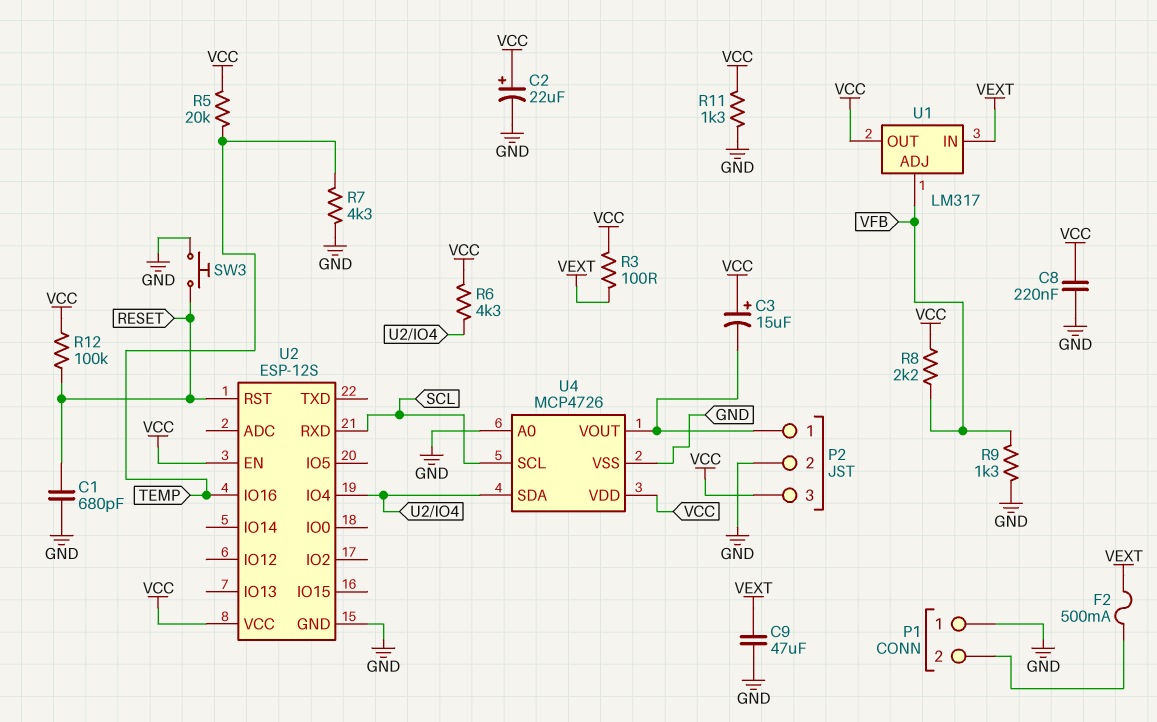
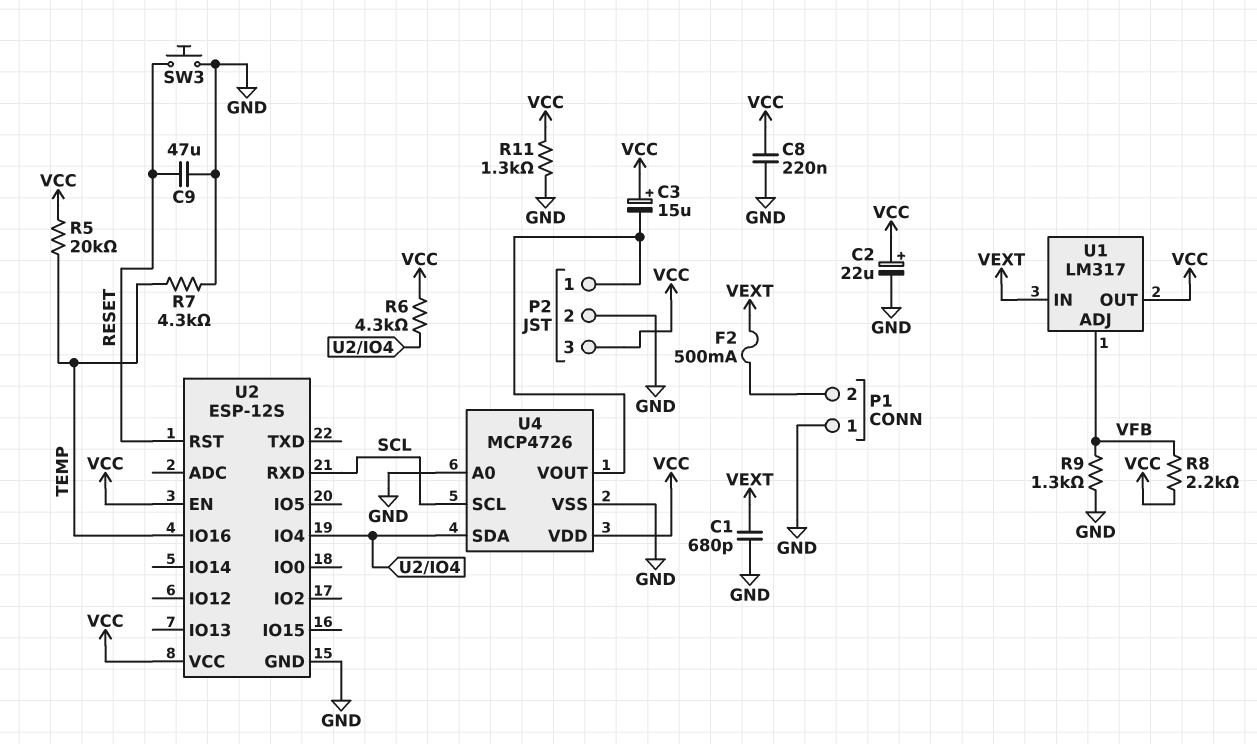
C1: 680pF (GND, RESET) -> 680pF (GND, VEXT)
C9: 47uF (GND, VEXT) -> 47uF (GND, RESET)
R3: 100 (VCC, VEXT) -> none
R12: 100k (RESET, VCC) -> none

